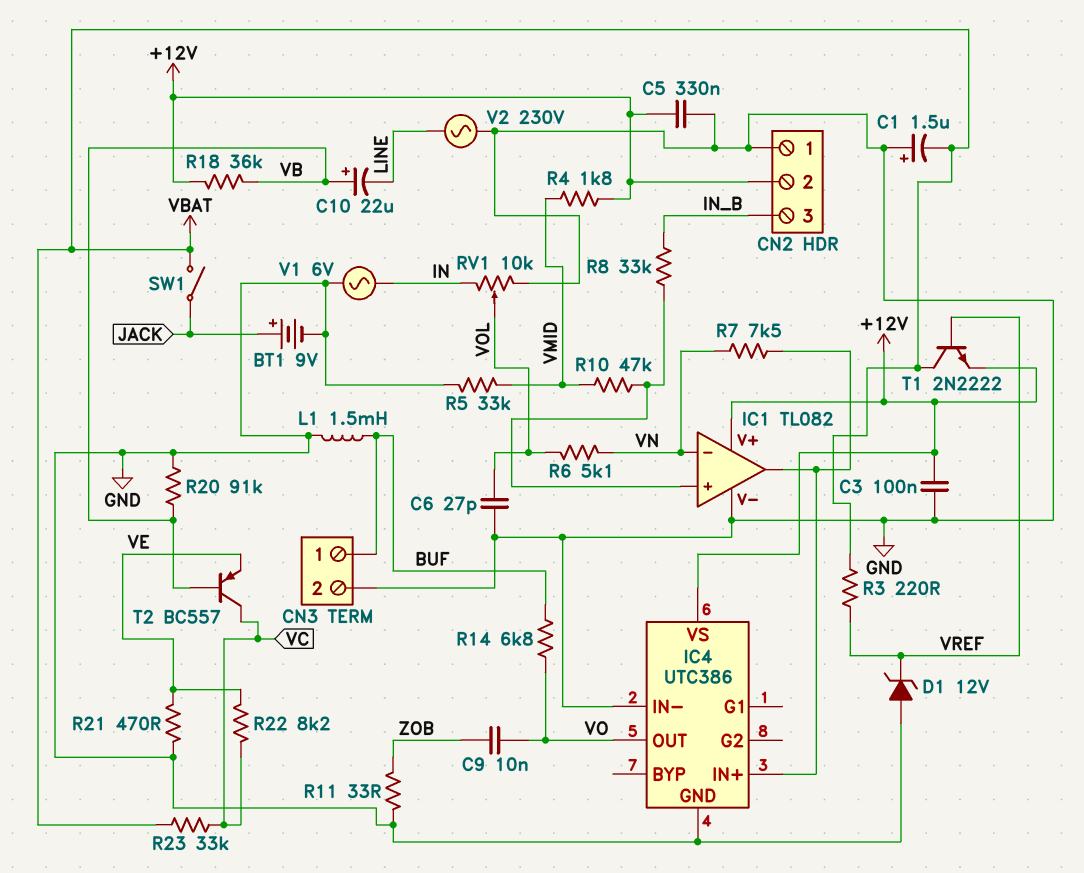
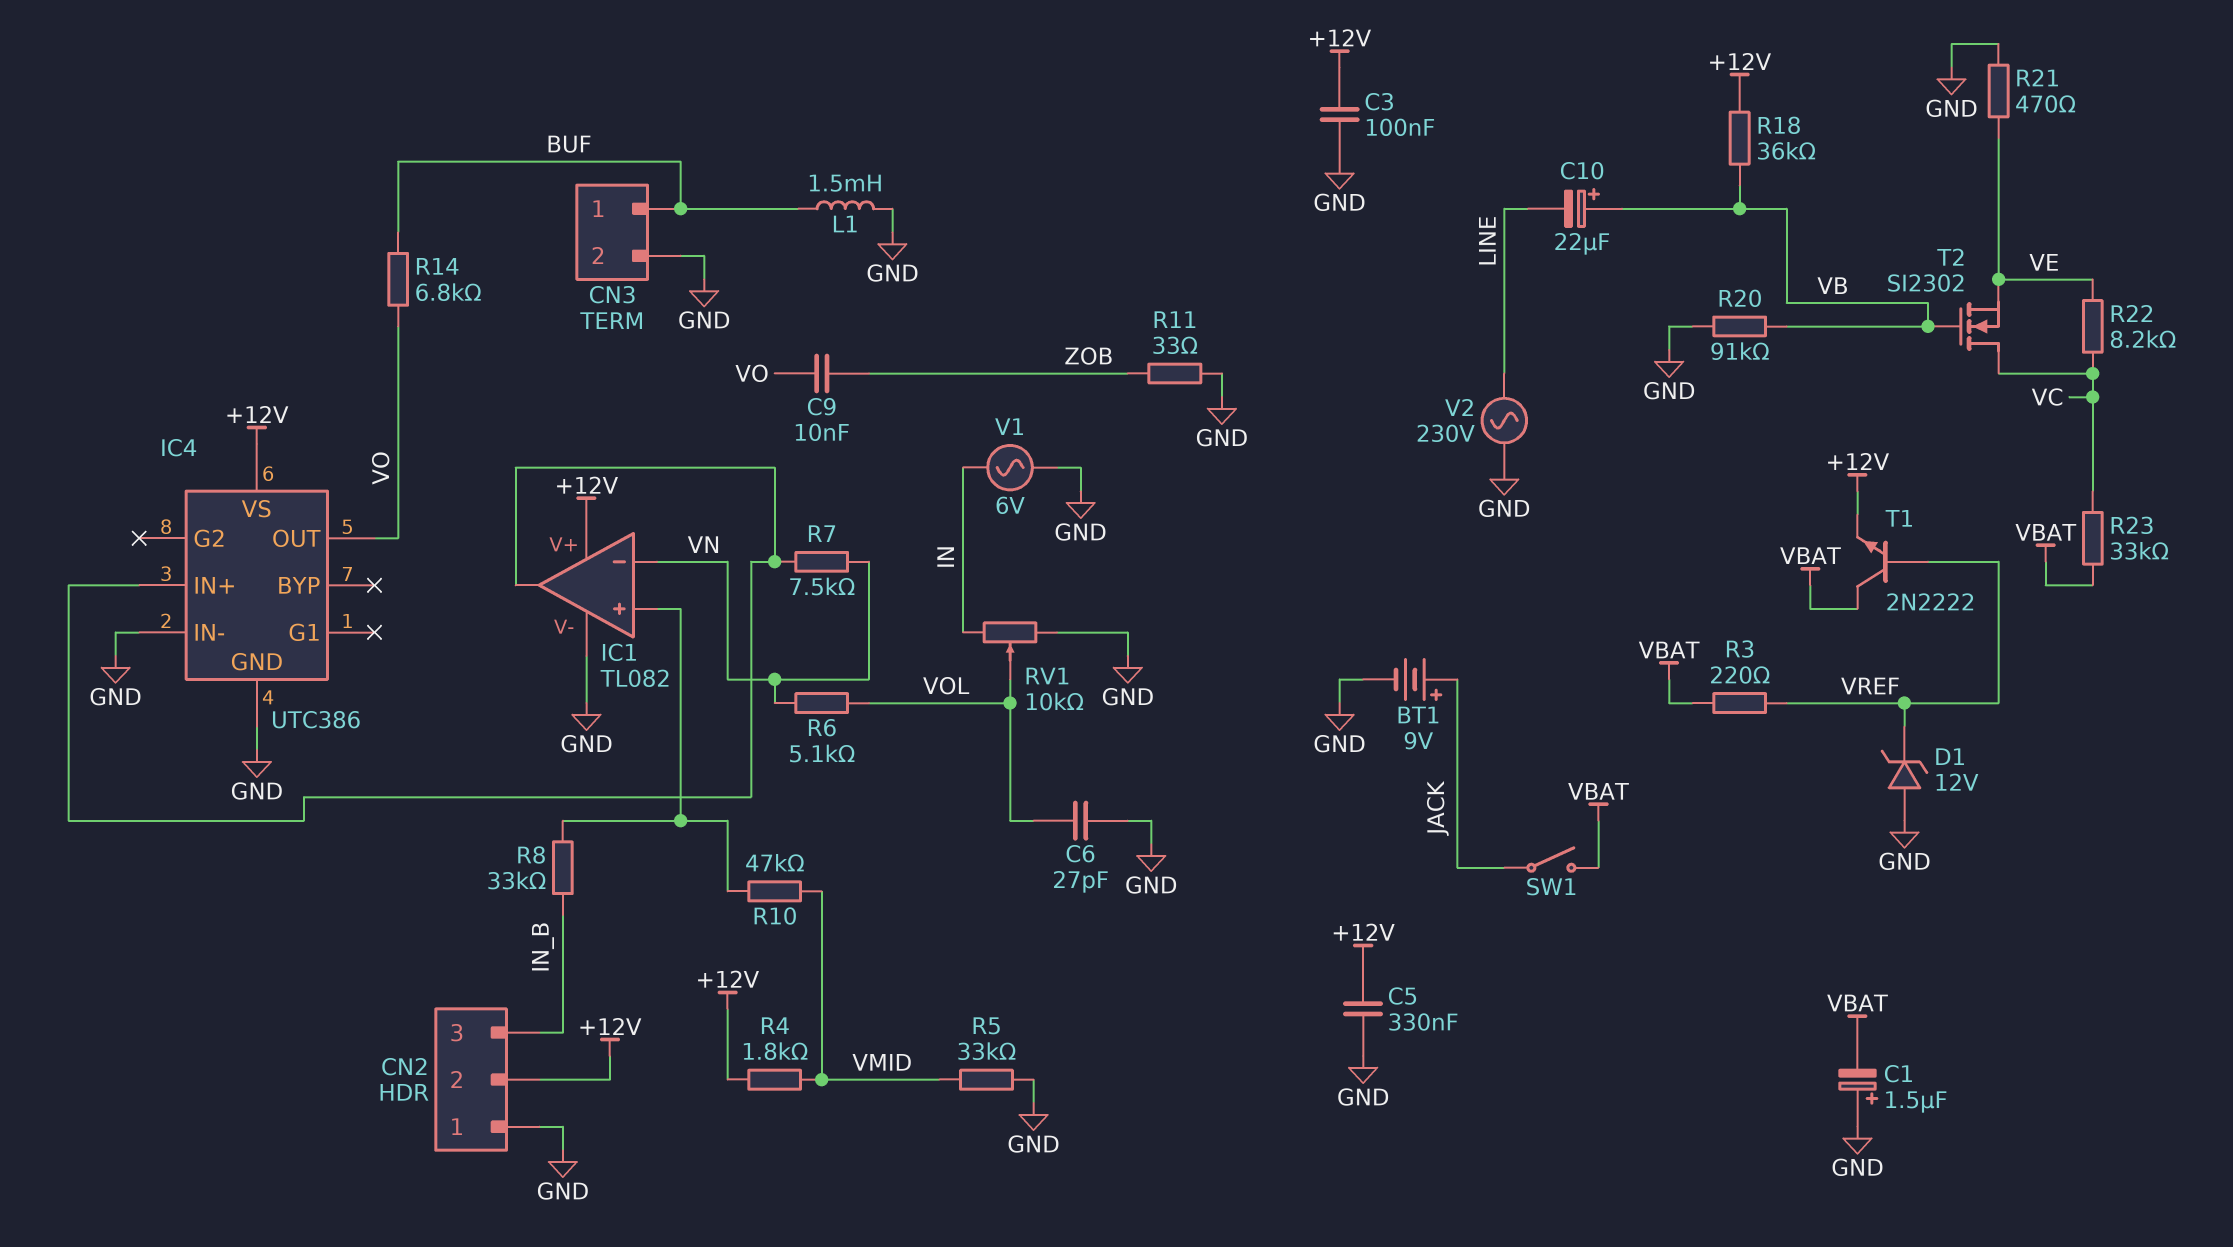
T2: PNP BC557 (B VB, C VC, E VE) -> NMOS SI2302 (G VB, D VC, S VE)

